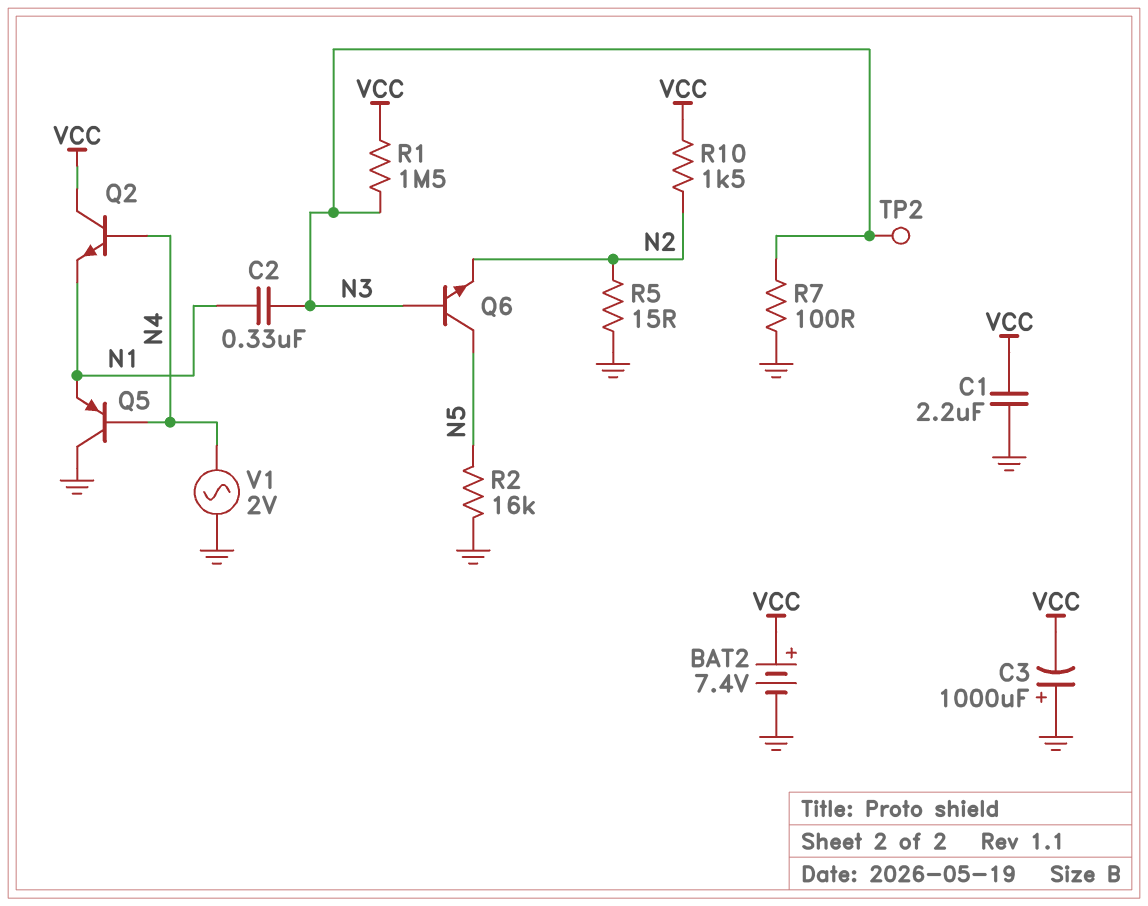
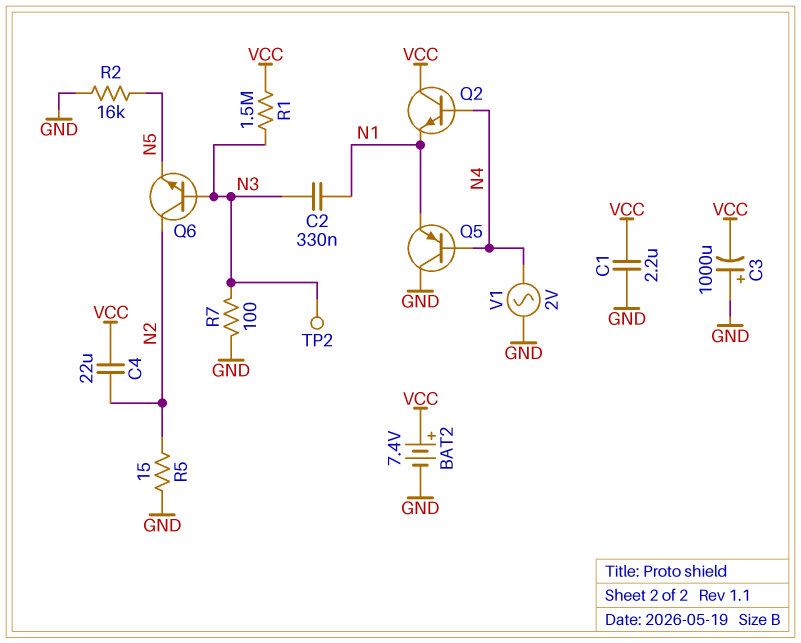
C4: none -> 22uF (N2, VCC)
Q6: NPN (B N3, C N5, E N2) -> NPN (B N3, C N2, E N5)
R10: 1.5k (N2, VCC) -> none

